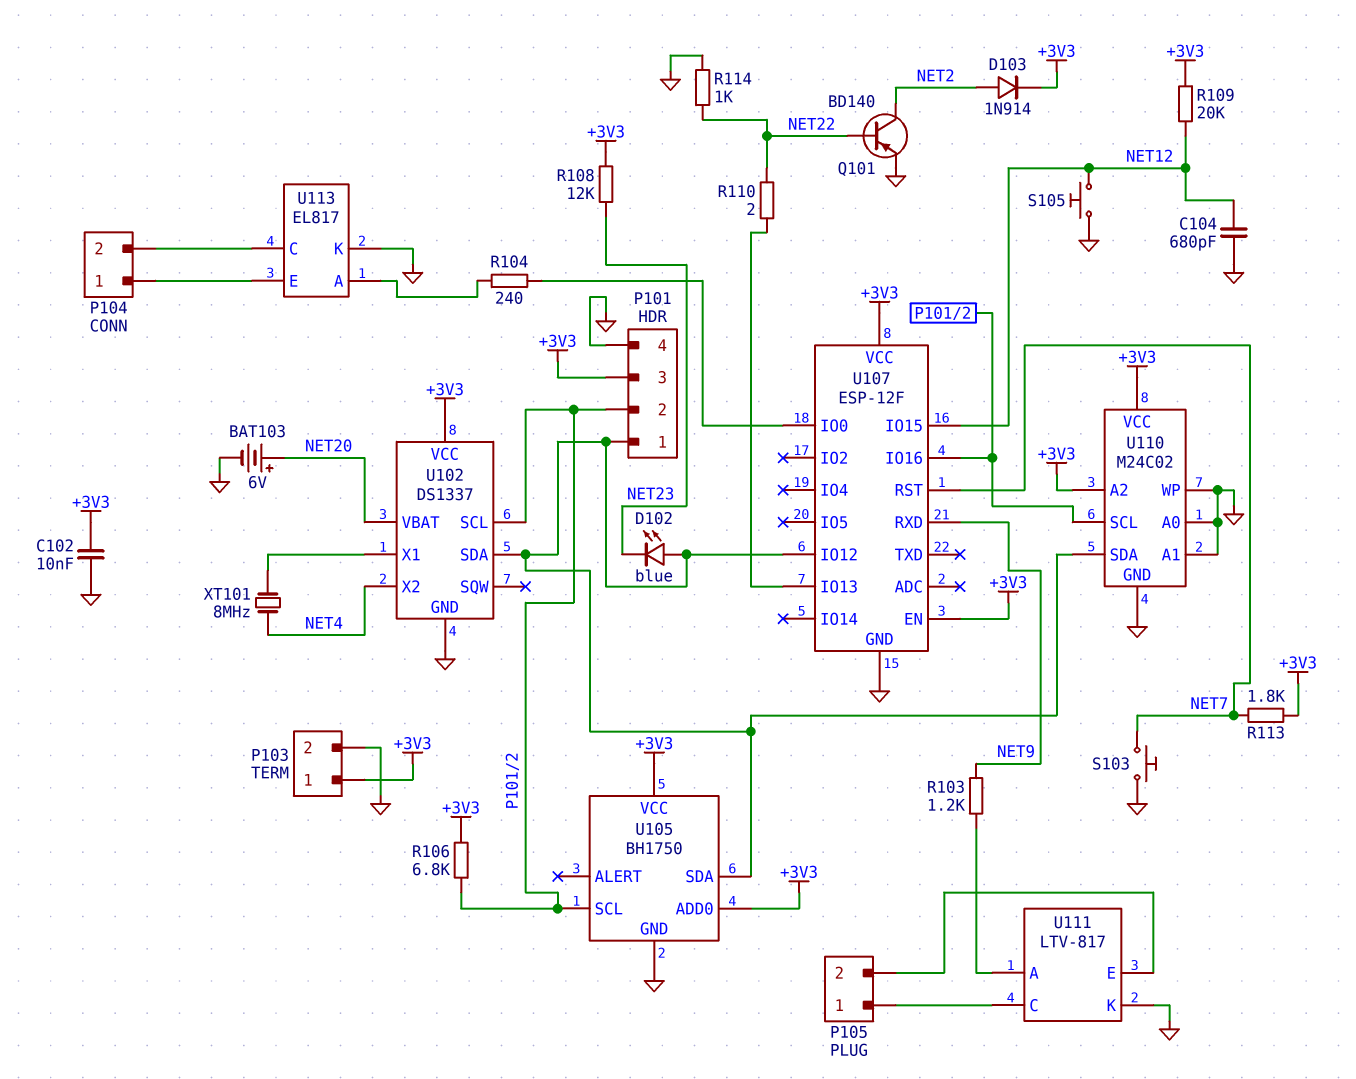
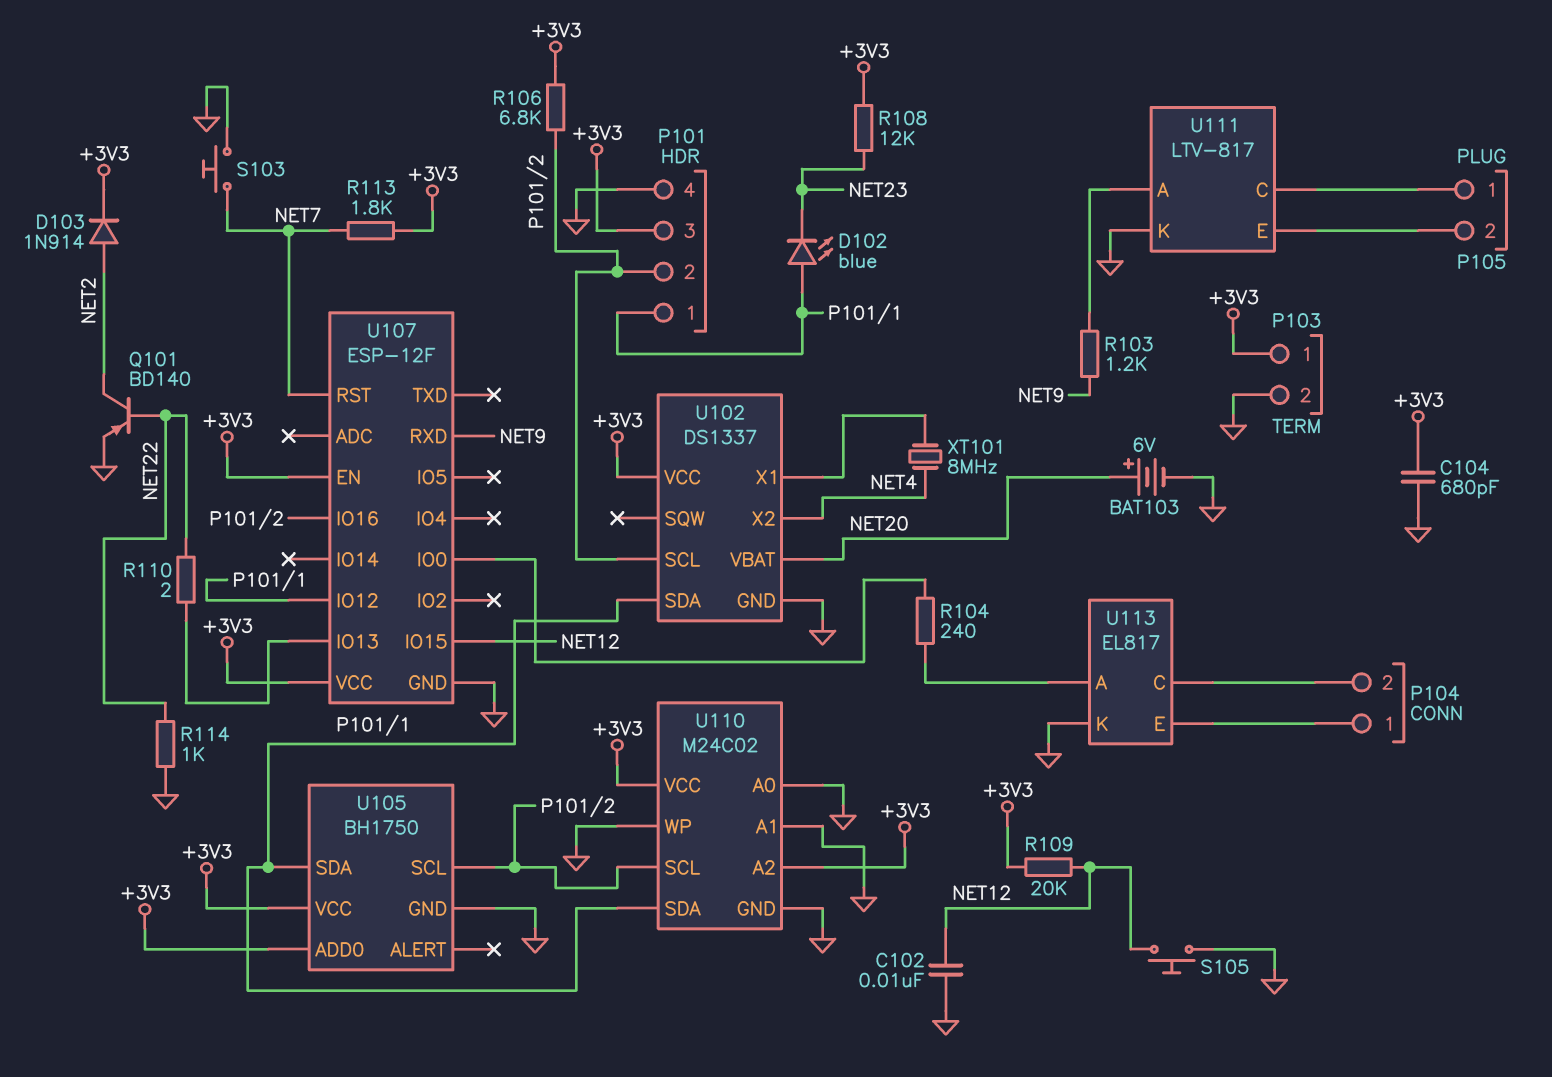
C102: 10nF (+3V3, GND) -> 10nF (GND, NET12)
C104: 680pF (GND, NET12) -> 680pF (+3V3, GND)

